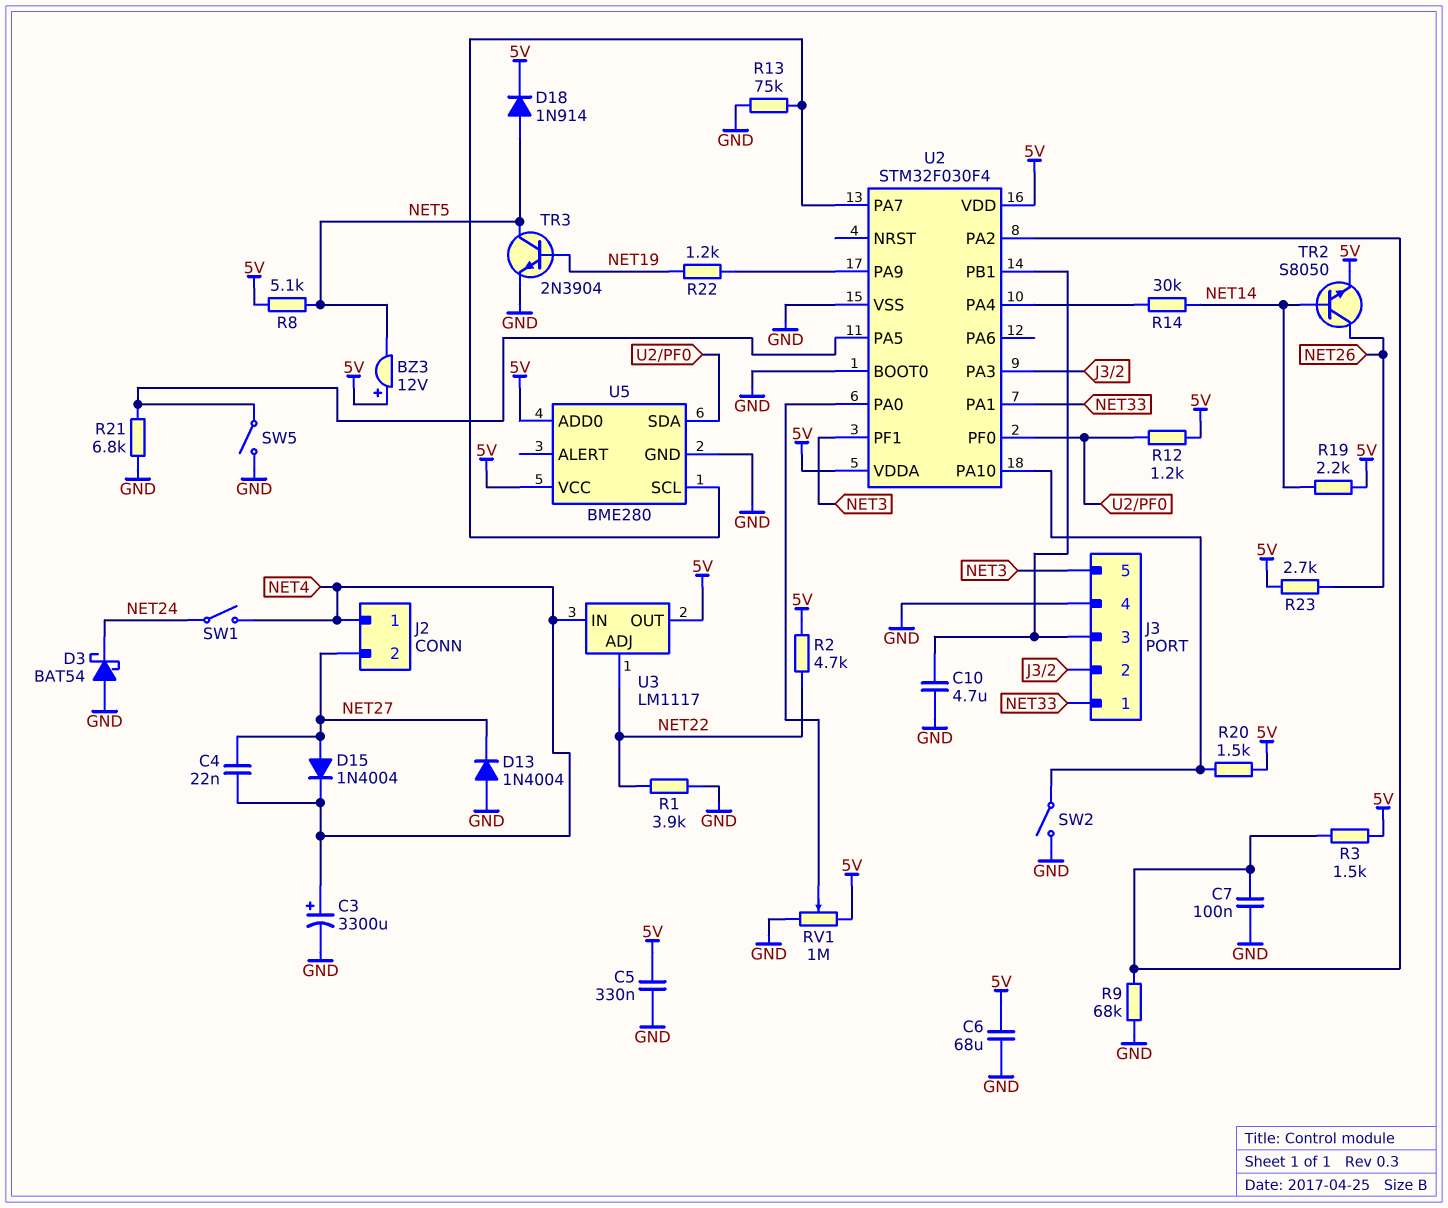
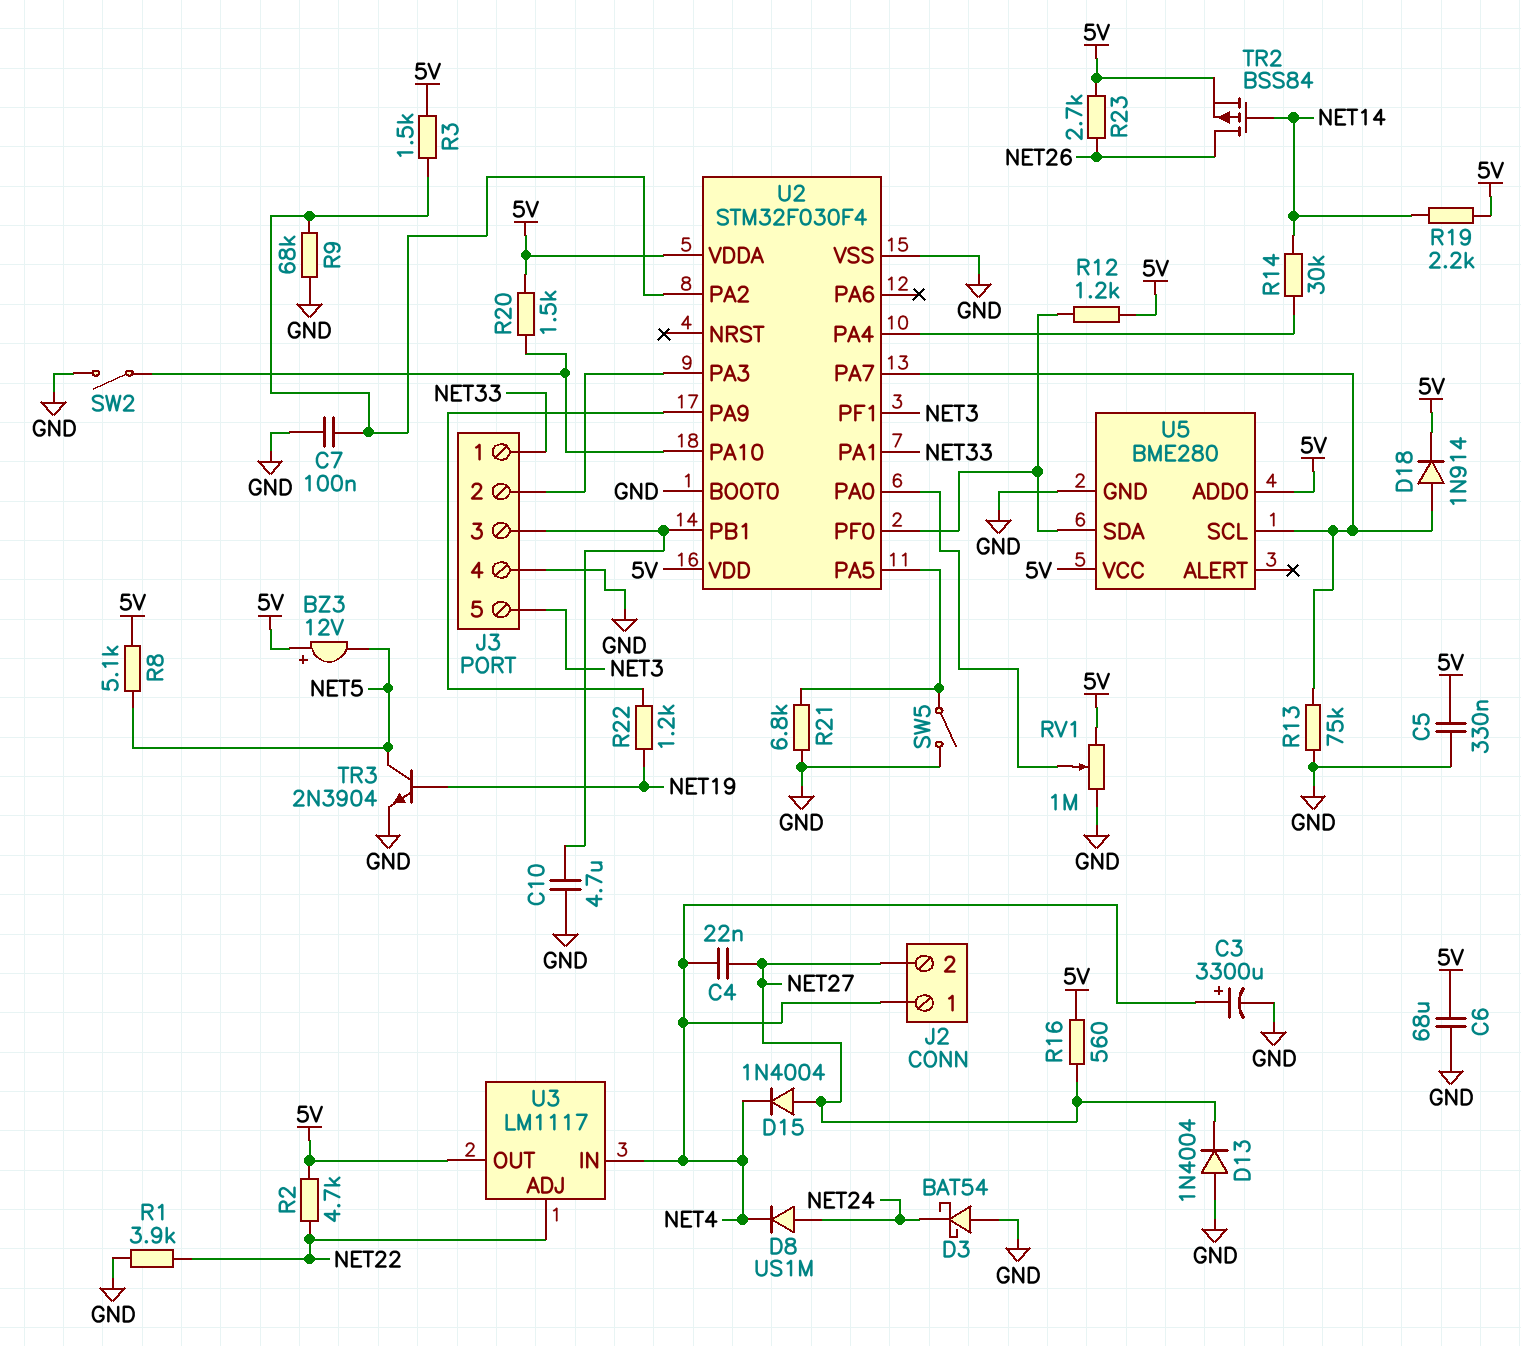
D8: none -> diode US1M (A NET24, K NET4)
D18: diode 1N914 (A NET5, K 5V) -> diode 1N914 (A U2/PA7, K 5V)
R16: none -> 560 (5V, NET27)
SW1: switch (NET4, NET24) -> none
TR2: NPN S8050 (B NET14, C NET26, E 5V) -> PMOS BSS84 (G NET14, D NET26, S 5V)

